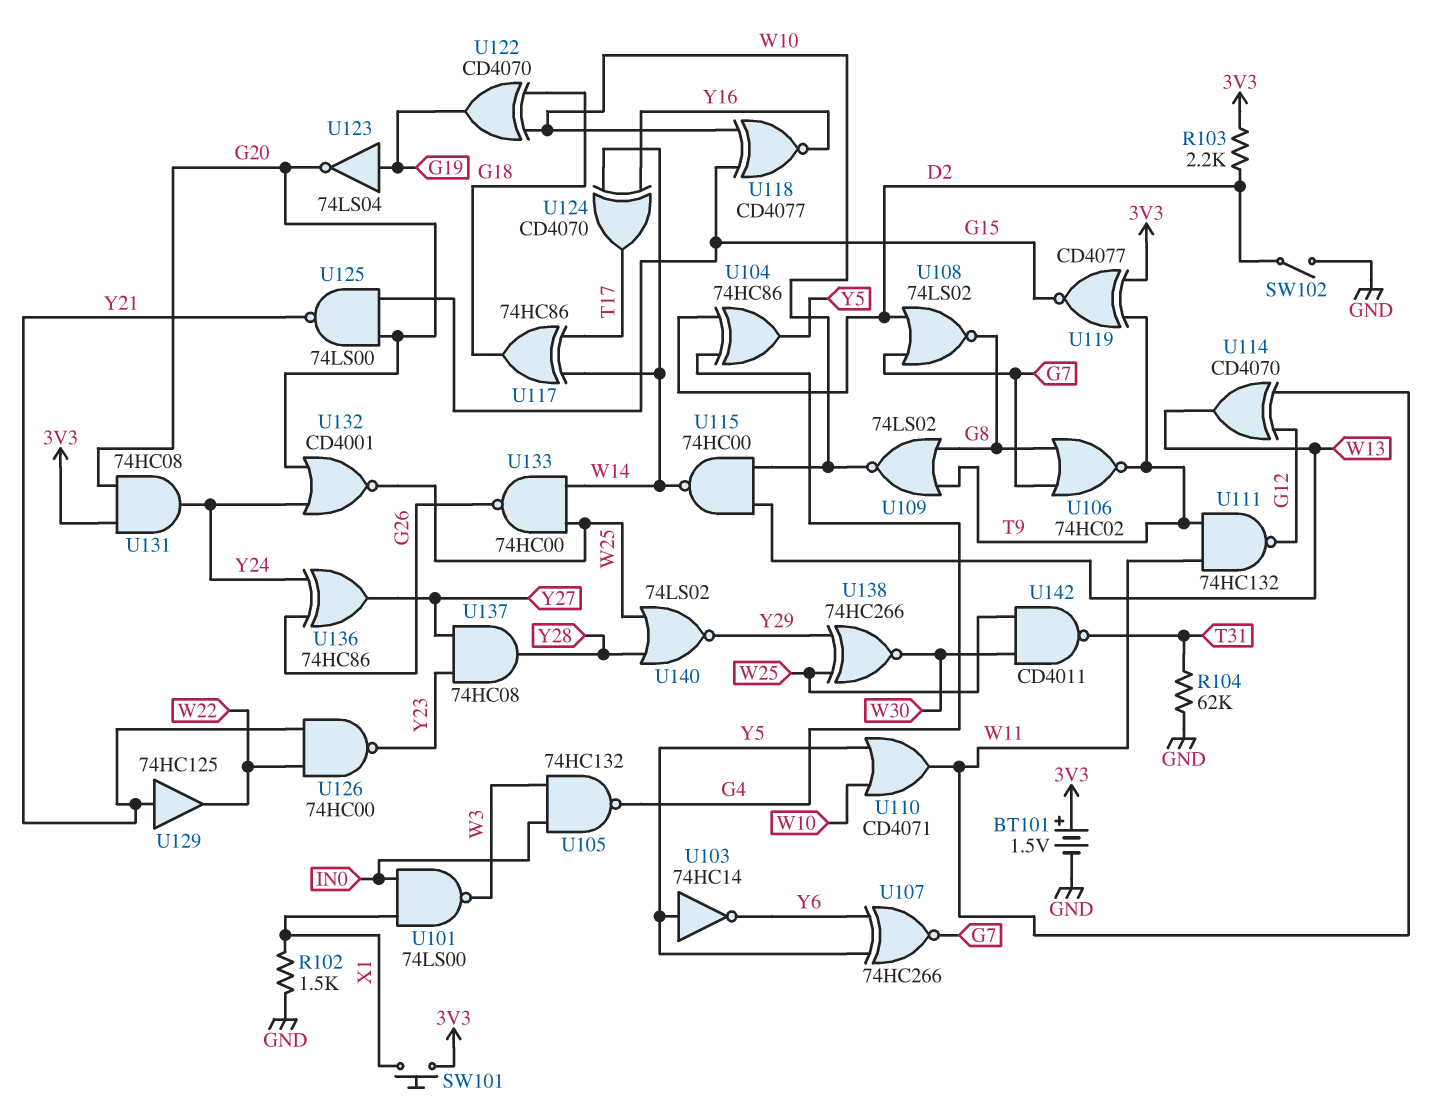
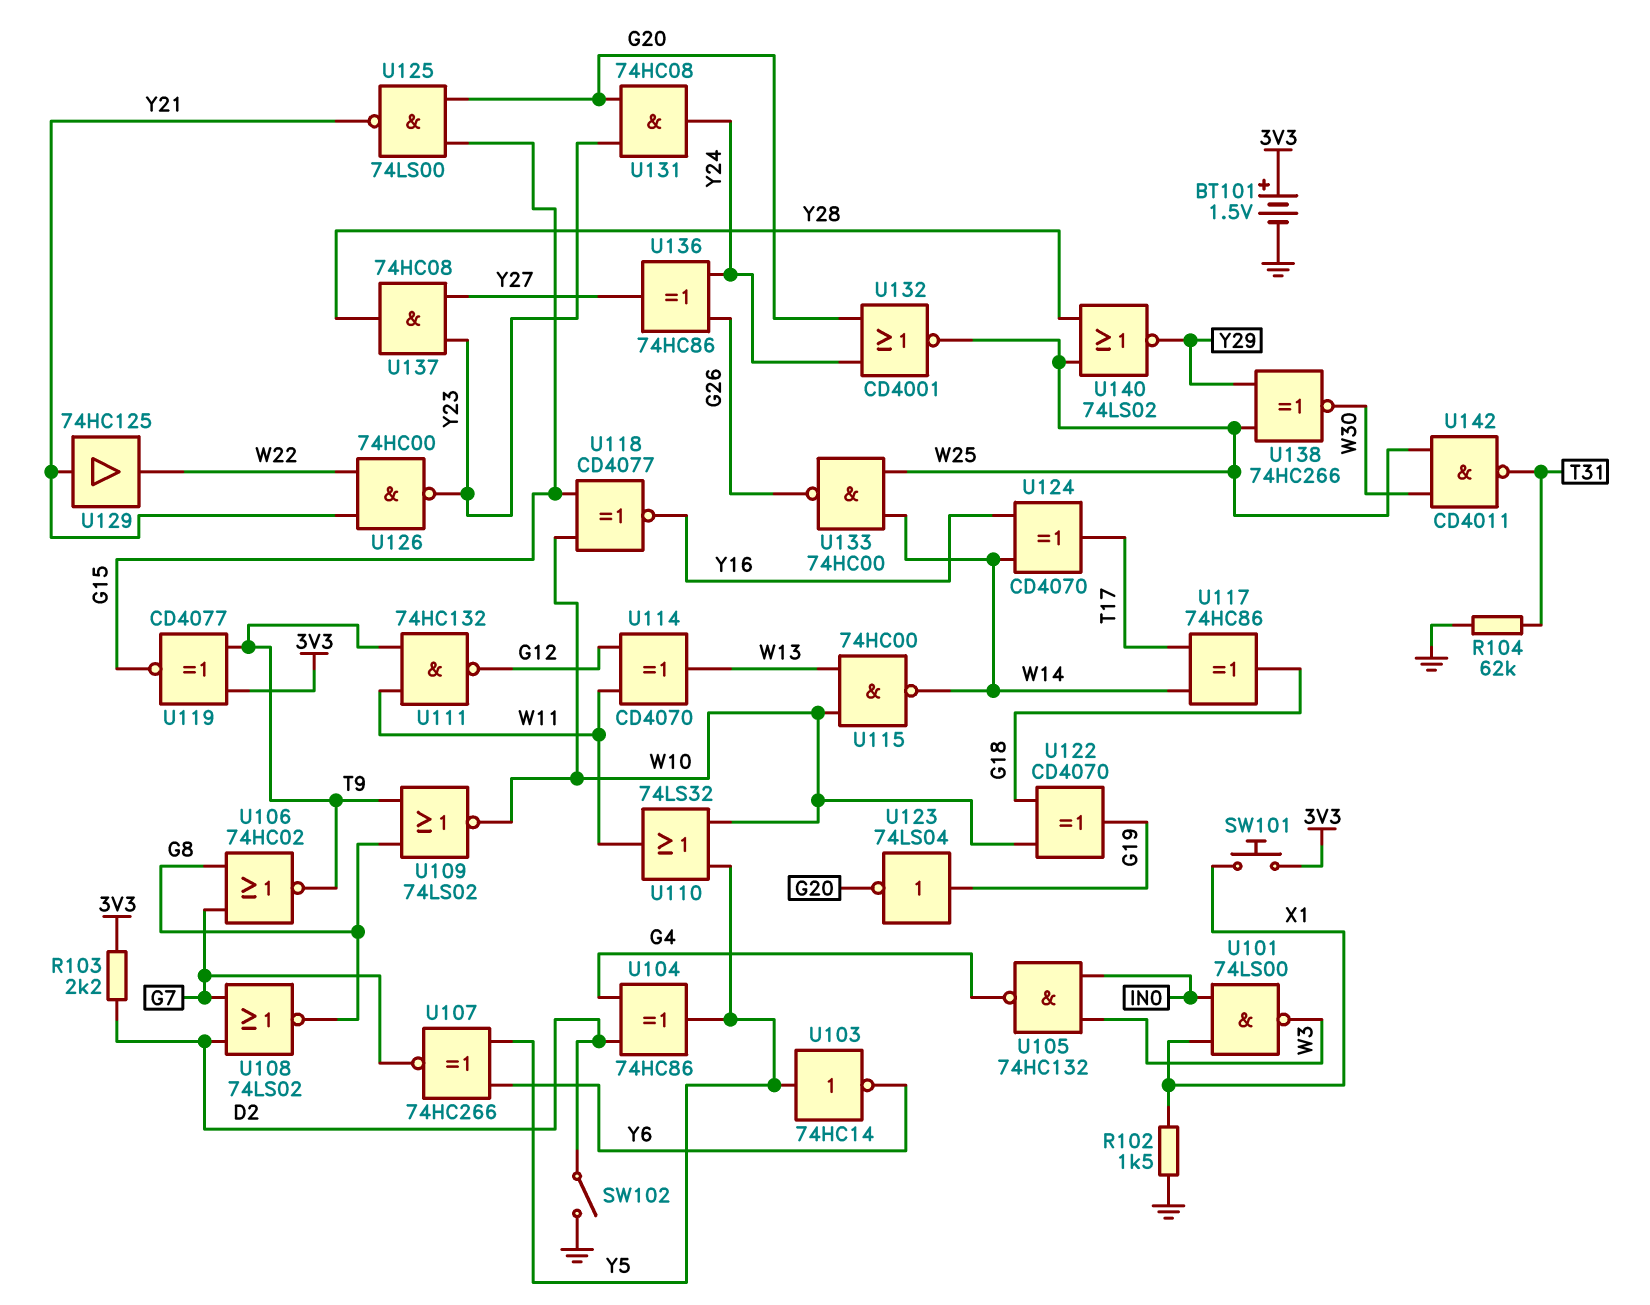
U110: OR CD4071 (in W10, in Y5, out W11) -> OR 74LS32 (in W10, in Y5, out W11)
U131: AND 74HC08 (in 3V3, in G20, out Y24) -> AND 74HC08 (in G20, in Y23, out Y24)

